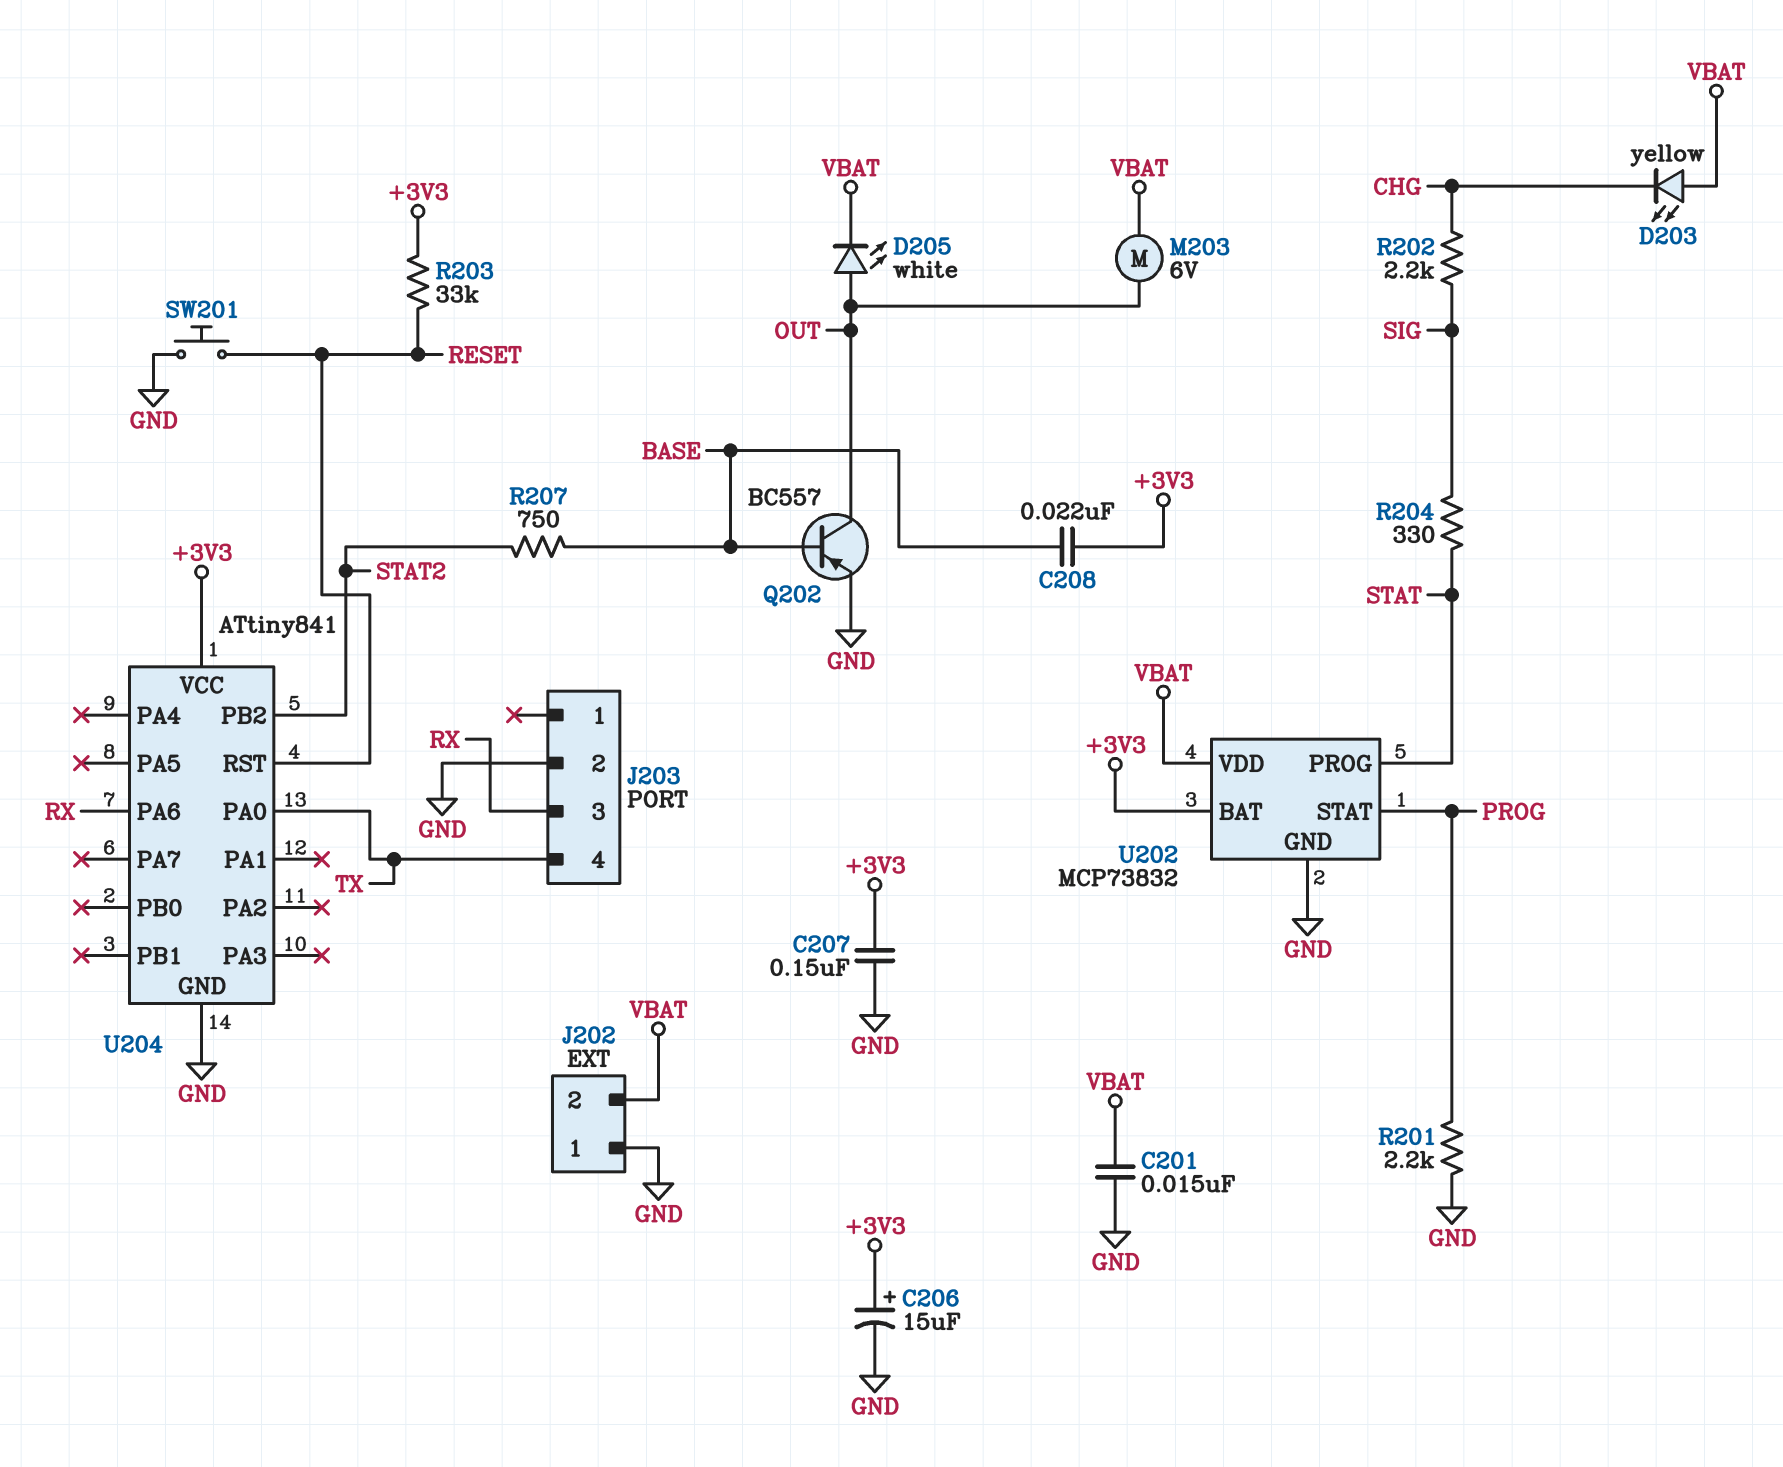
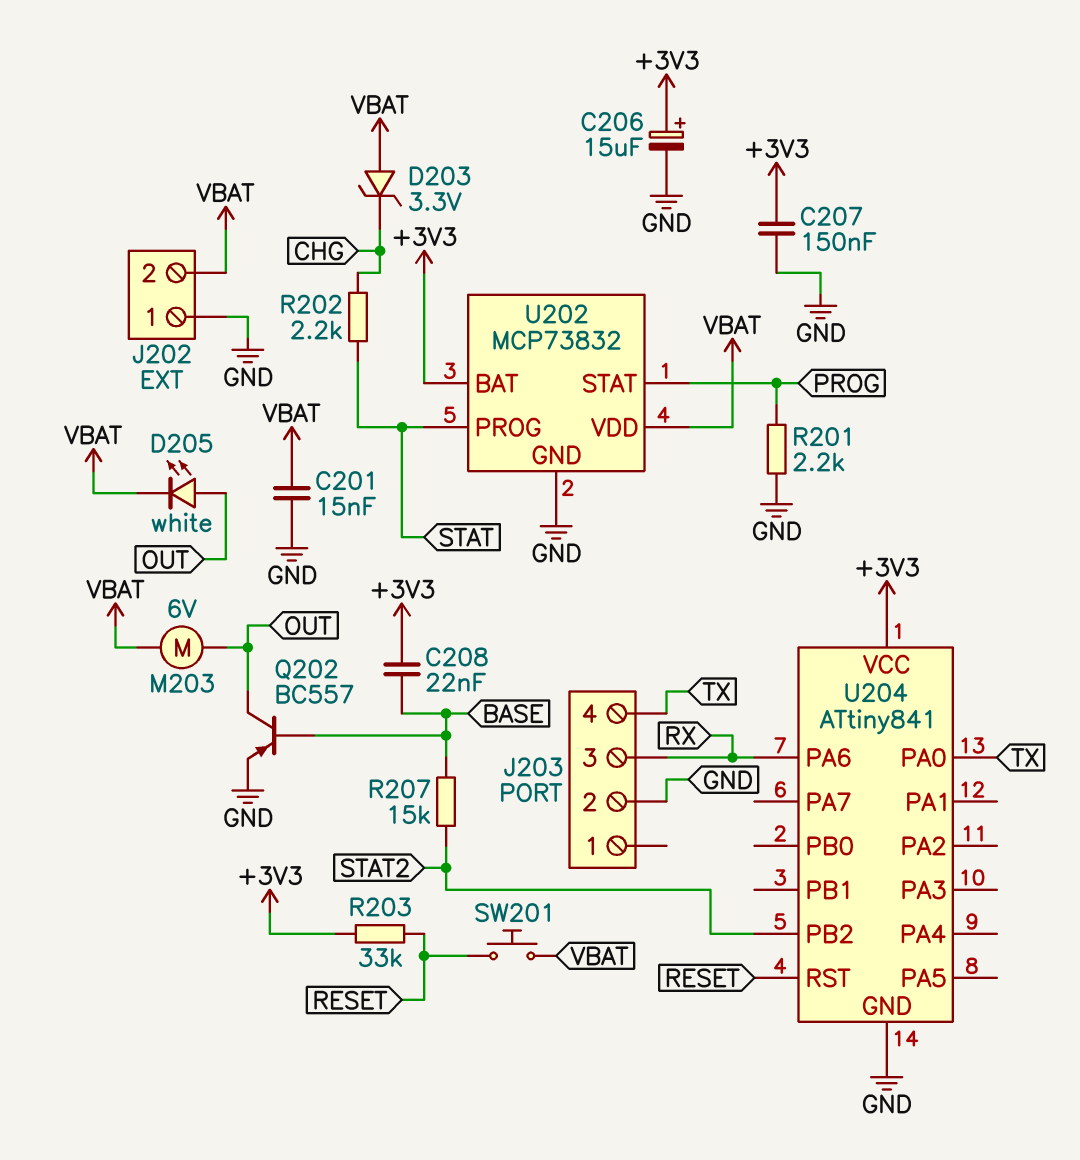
D203: LED yellow (A VBAT, K CHG) -> zener 3.3V (A VBAT, K CHG)
R202: 2.2k (CHG, SIG) -> 2.2k (CHG, STAT)
R204: 330 (SIG, STAT) -> none
R207: 750 (BASE, STAT2) -> 15k (BASE, STAT2)
SW201: button (GND, RESET) -> button (RESET, VBAT)

